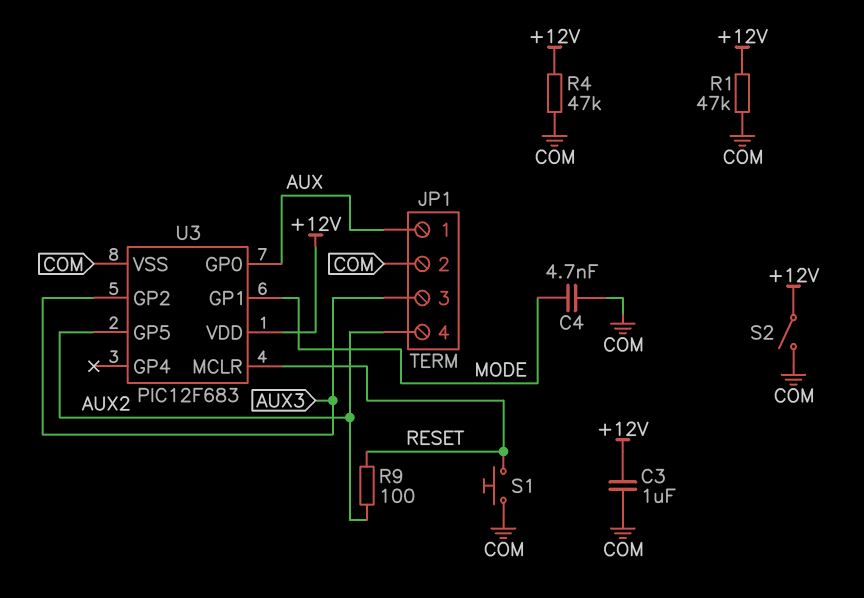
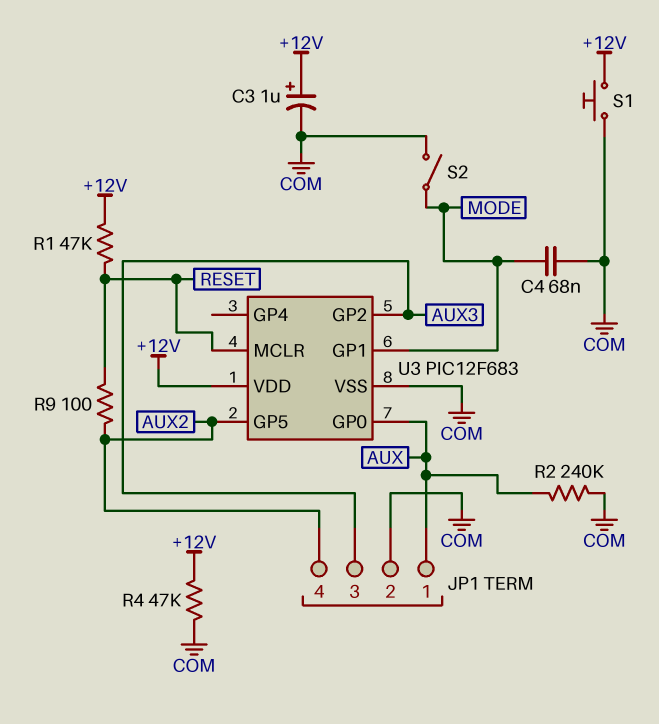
C3: 1uF (+12V, COM) -> 1uF (plus +12V, minus COM)
C4: 4.7nF (COM, MODE) -> 68nF (COM, MODE)
R1: 47k (+12V, COM) -> 47k (+12V, RESET)
R2: none -> 240k (AUX, COM)
S1: button (COM, RESET) -> button (+12V, COM)
S2: switch (+12V, COM) -> switch (COM, MODE)

